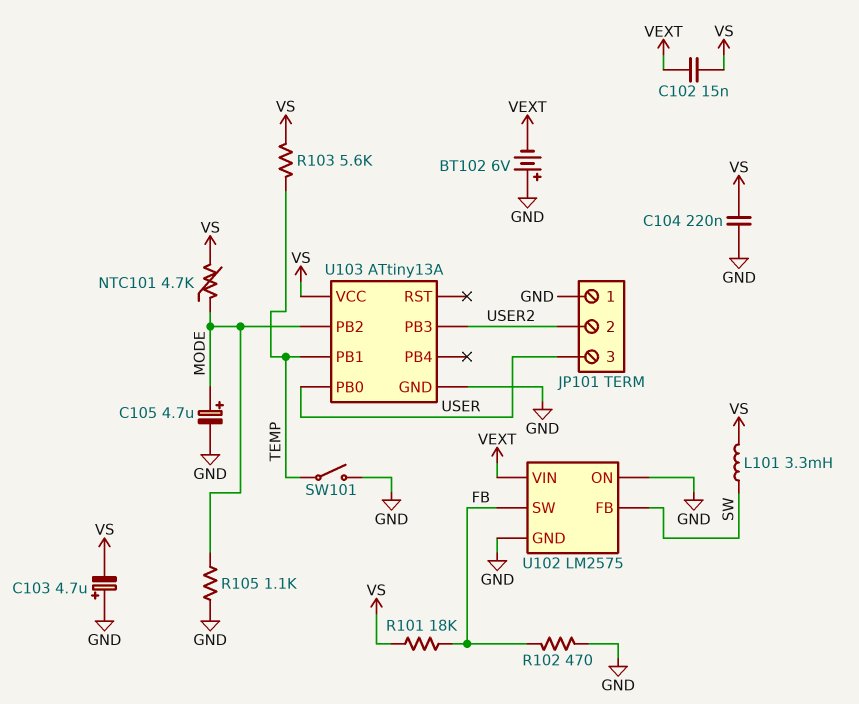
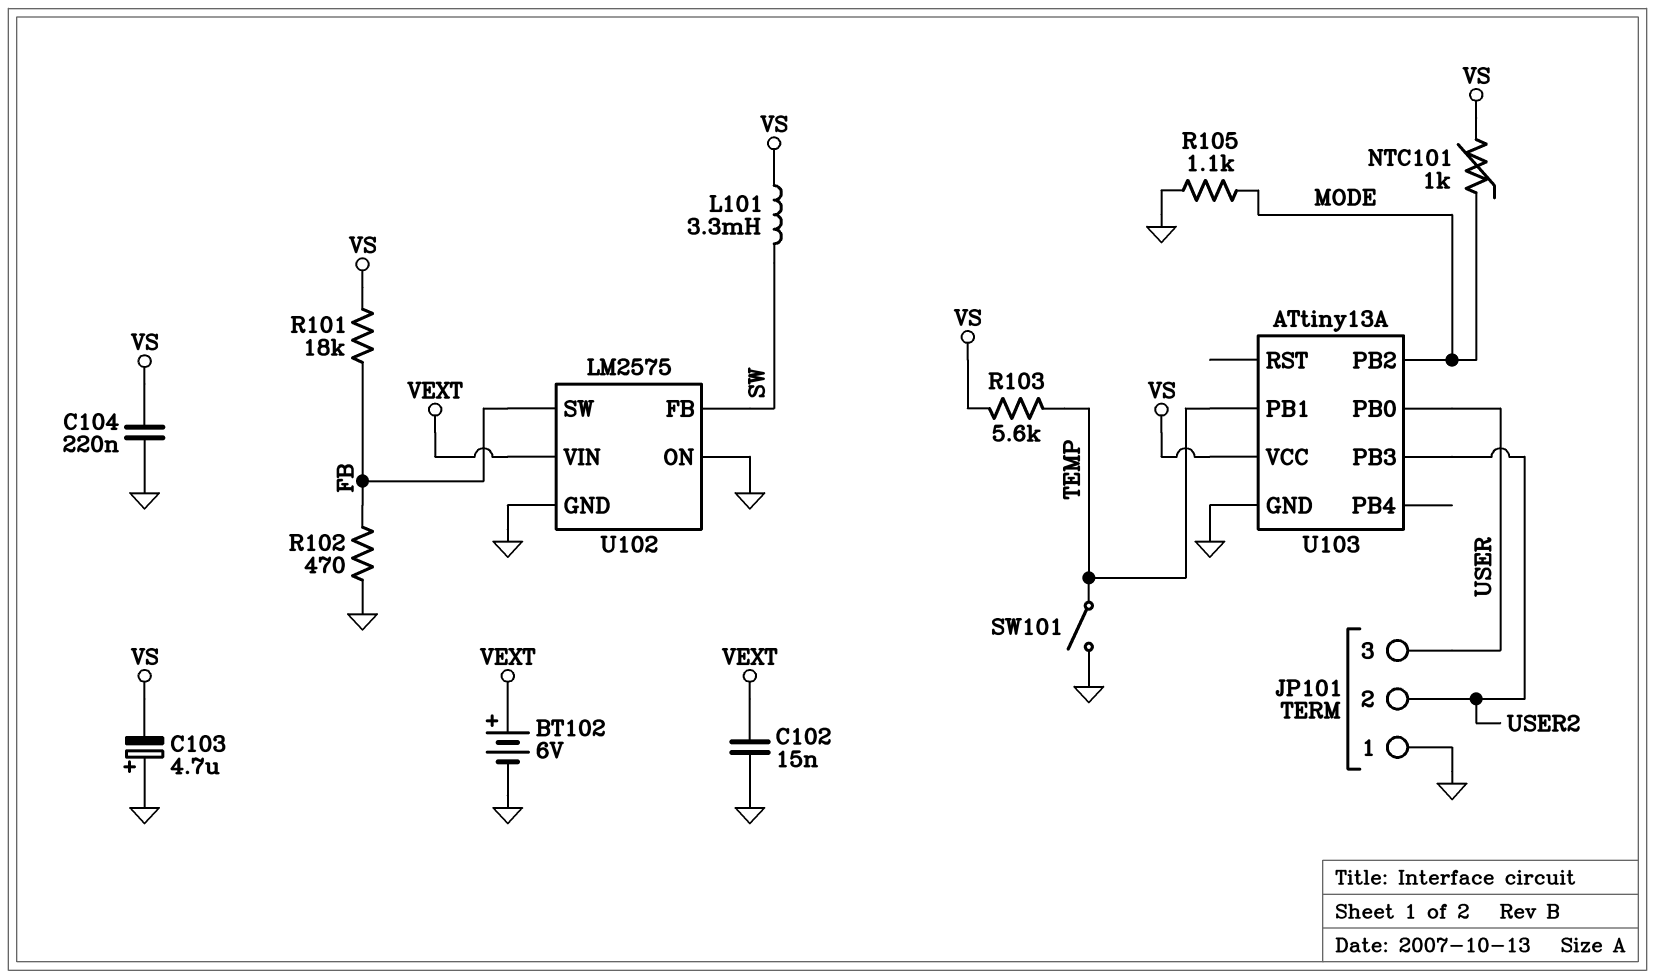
BT102: 6V (plus GND, minus VEXT) -> 6V (plus VEXT, minus GND)
C102: 15nF (VEXT, VS) -> 15nF (GND, VEXT)
C105: 4.7uF (plus MODE, minus GND) -> none
NTC101: 4.7k (MODE, VS) -> 1k (MODE, VS)

